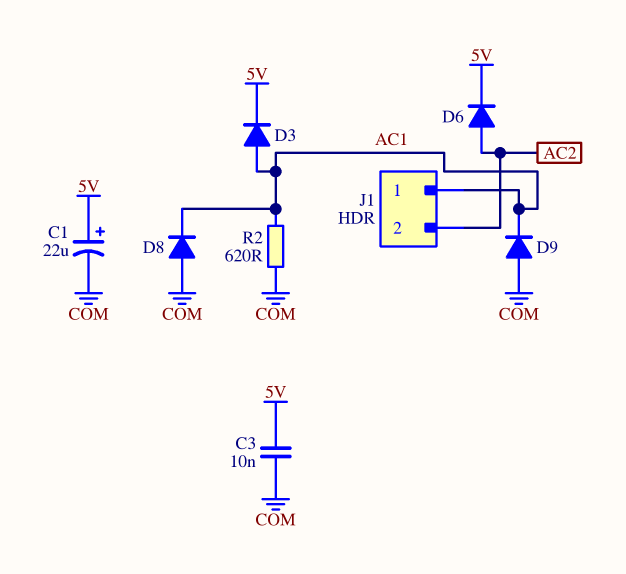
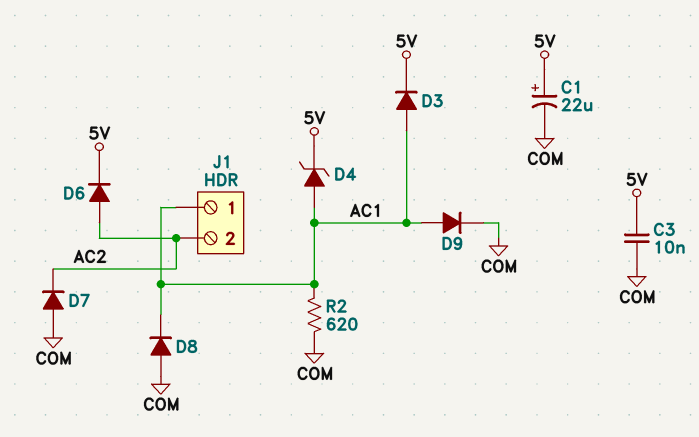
D4: none -> zener (A AC1, K 5V)
D7: none -> diode (A COM, K AC2)
D9: diode (A COM, K AC1) -> diode (A AC1, K COM)

